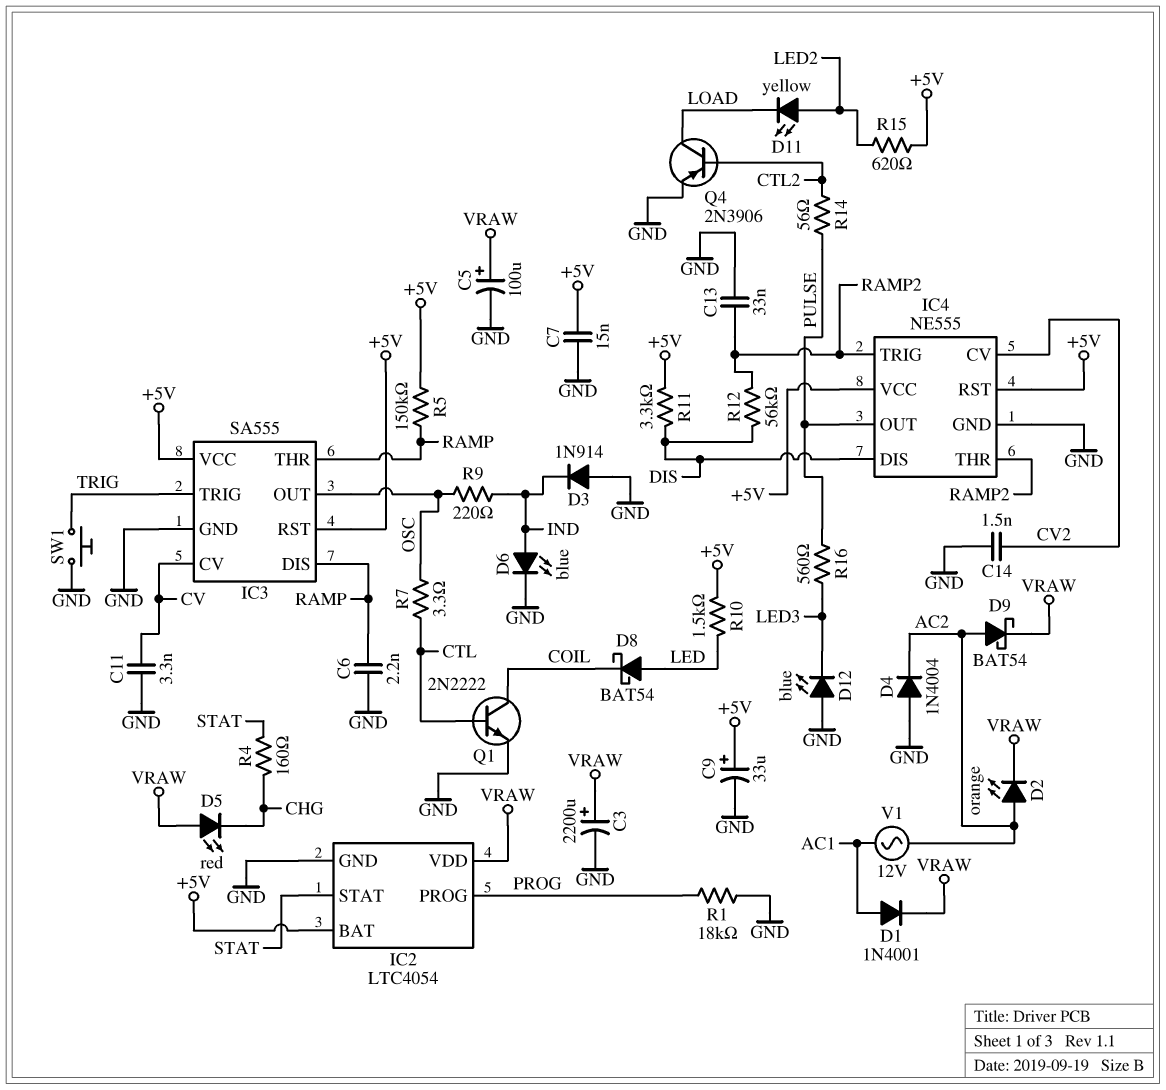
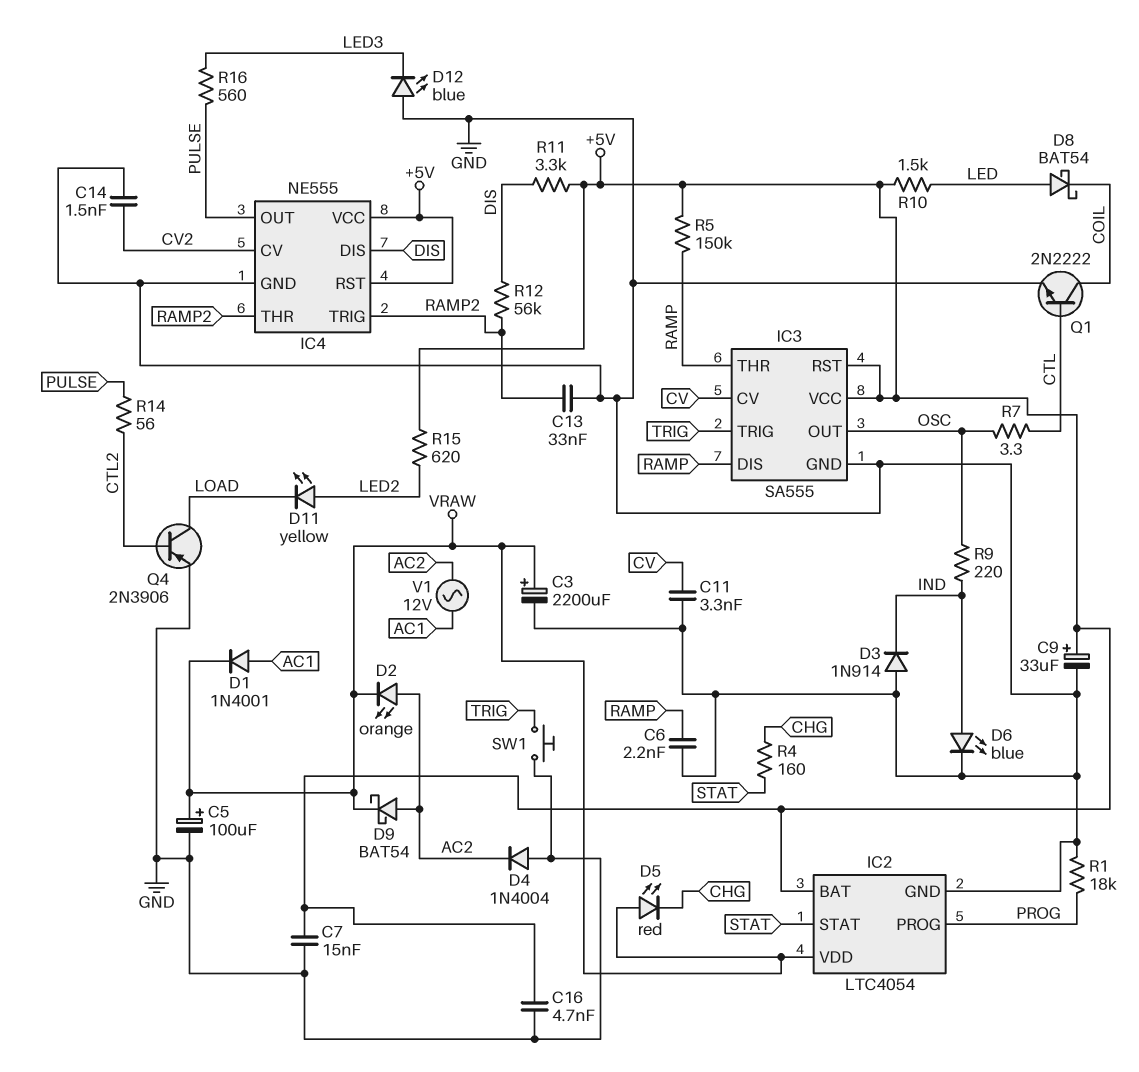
C16: none -> 4.7nF (+5V, GND)

